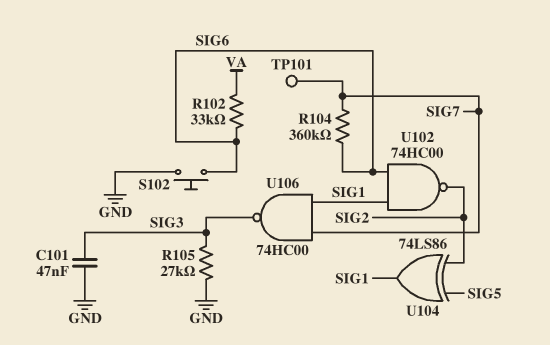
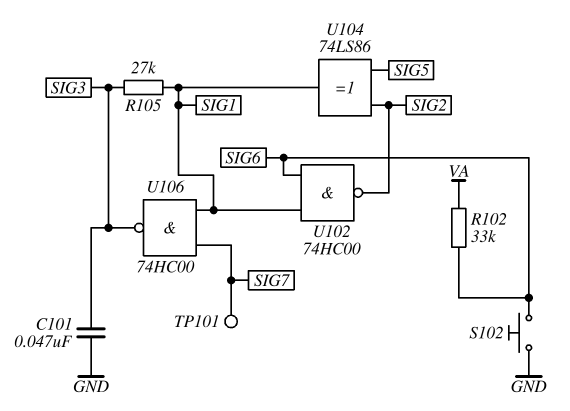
R104: 360k (SIG6, SIG7) -> none
R105: 27k (GND, SIG3) -> 27k (SIG1, SIG3)

